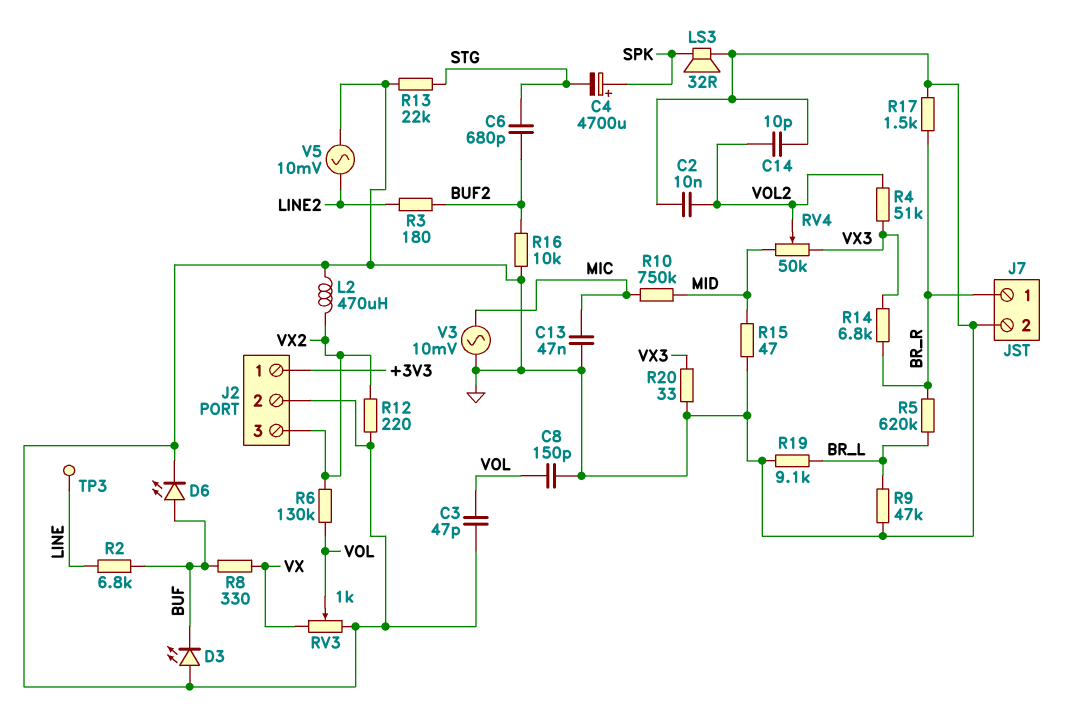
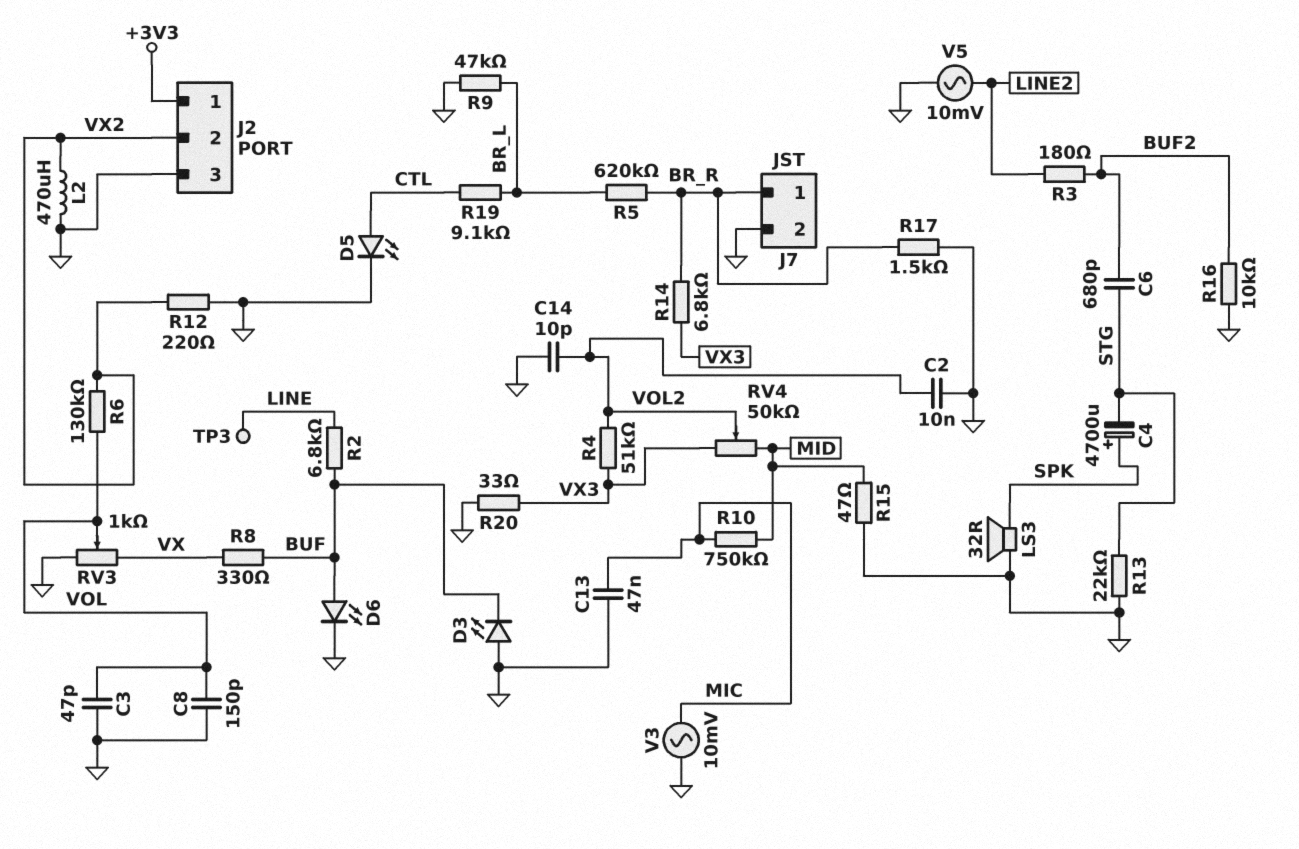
D5: none -> LED (A CTL, K GND)
J2 pin 2: GND -> VX2
J2 pin 3: VX2 -> GND
R19: 9.1k (BR_L, GND) -> 9.1k (BR_L, CTL)

